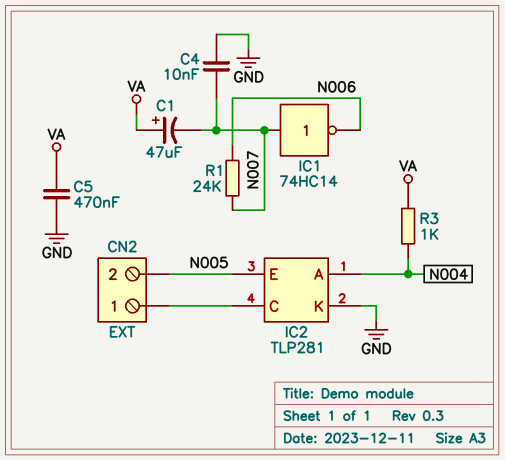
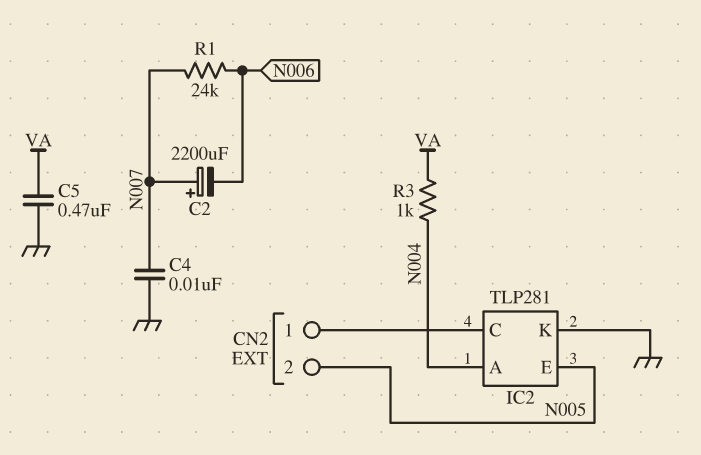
C1: 47uF (plus VA, minus N007) -> none
C2: none -> 2200uF (plus N007, minus N006)
IC1: NOT 74HC14 (in N007, out N006) -> none

